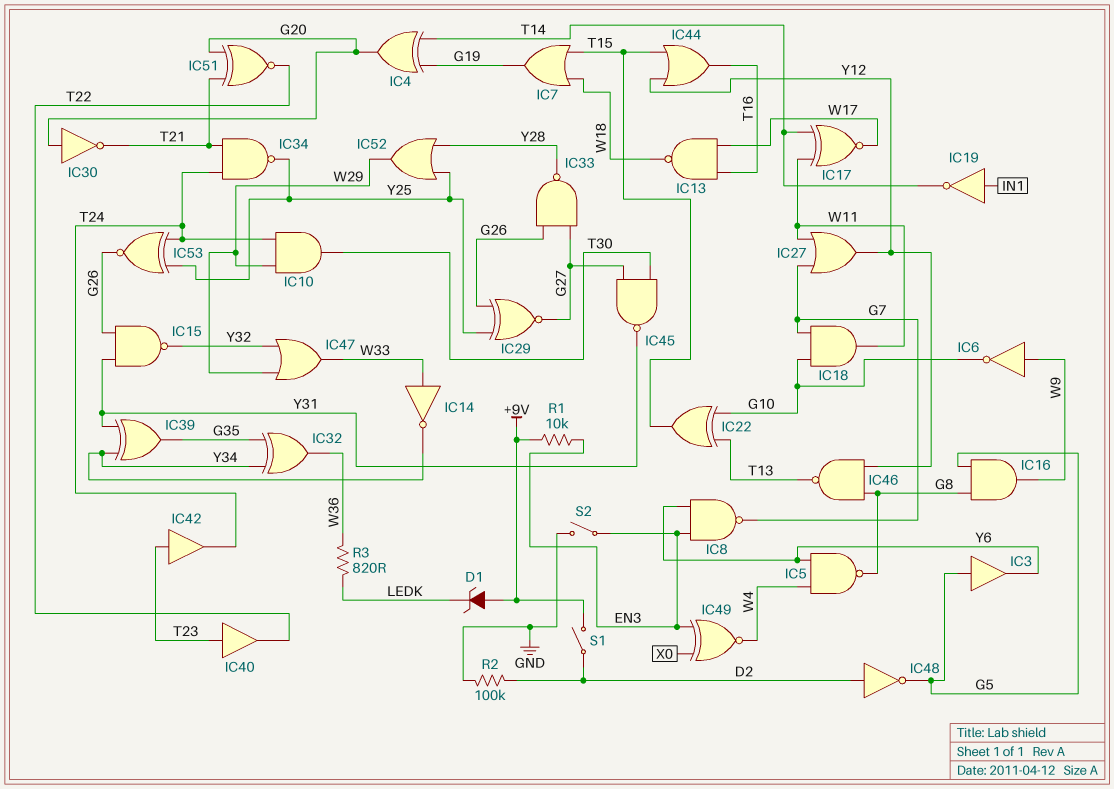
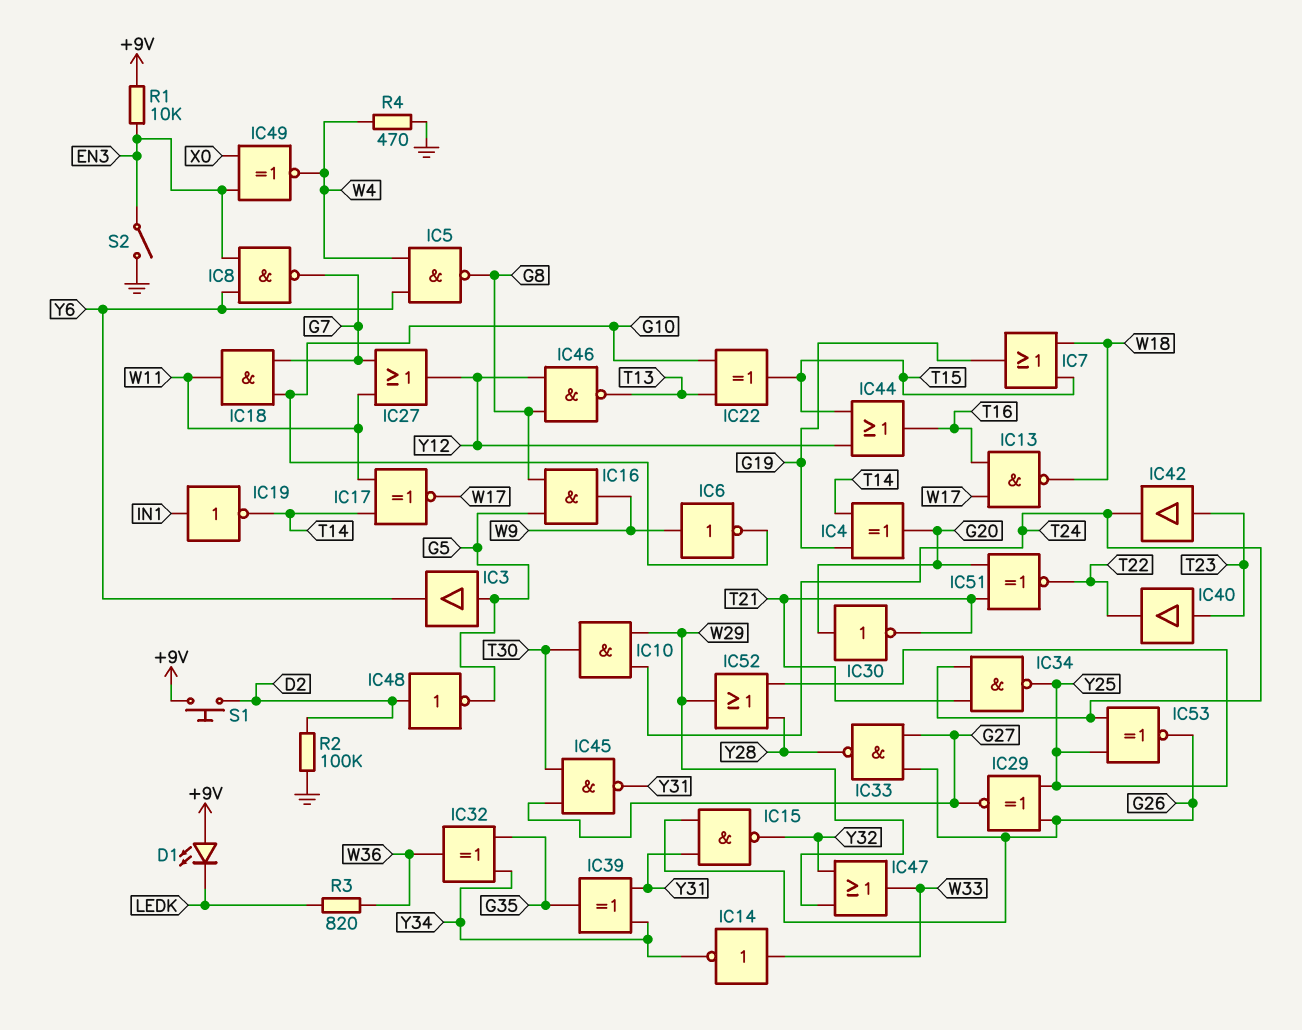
D1: zener (A +9V, K LEDK) -> LED (A +9V, K LEDK)
R4: none -> 470 (GND, W4)
S1: switch (+9V, D2) -> button (+9V, D2)

